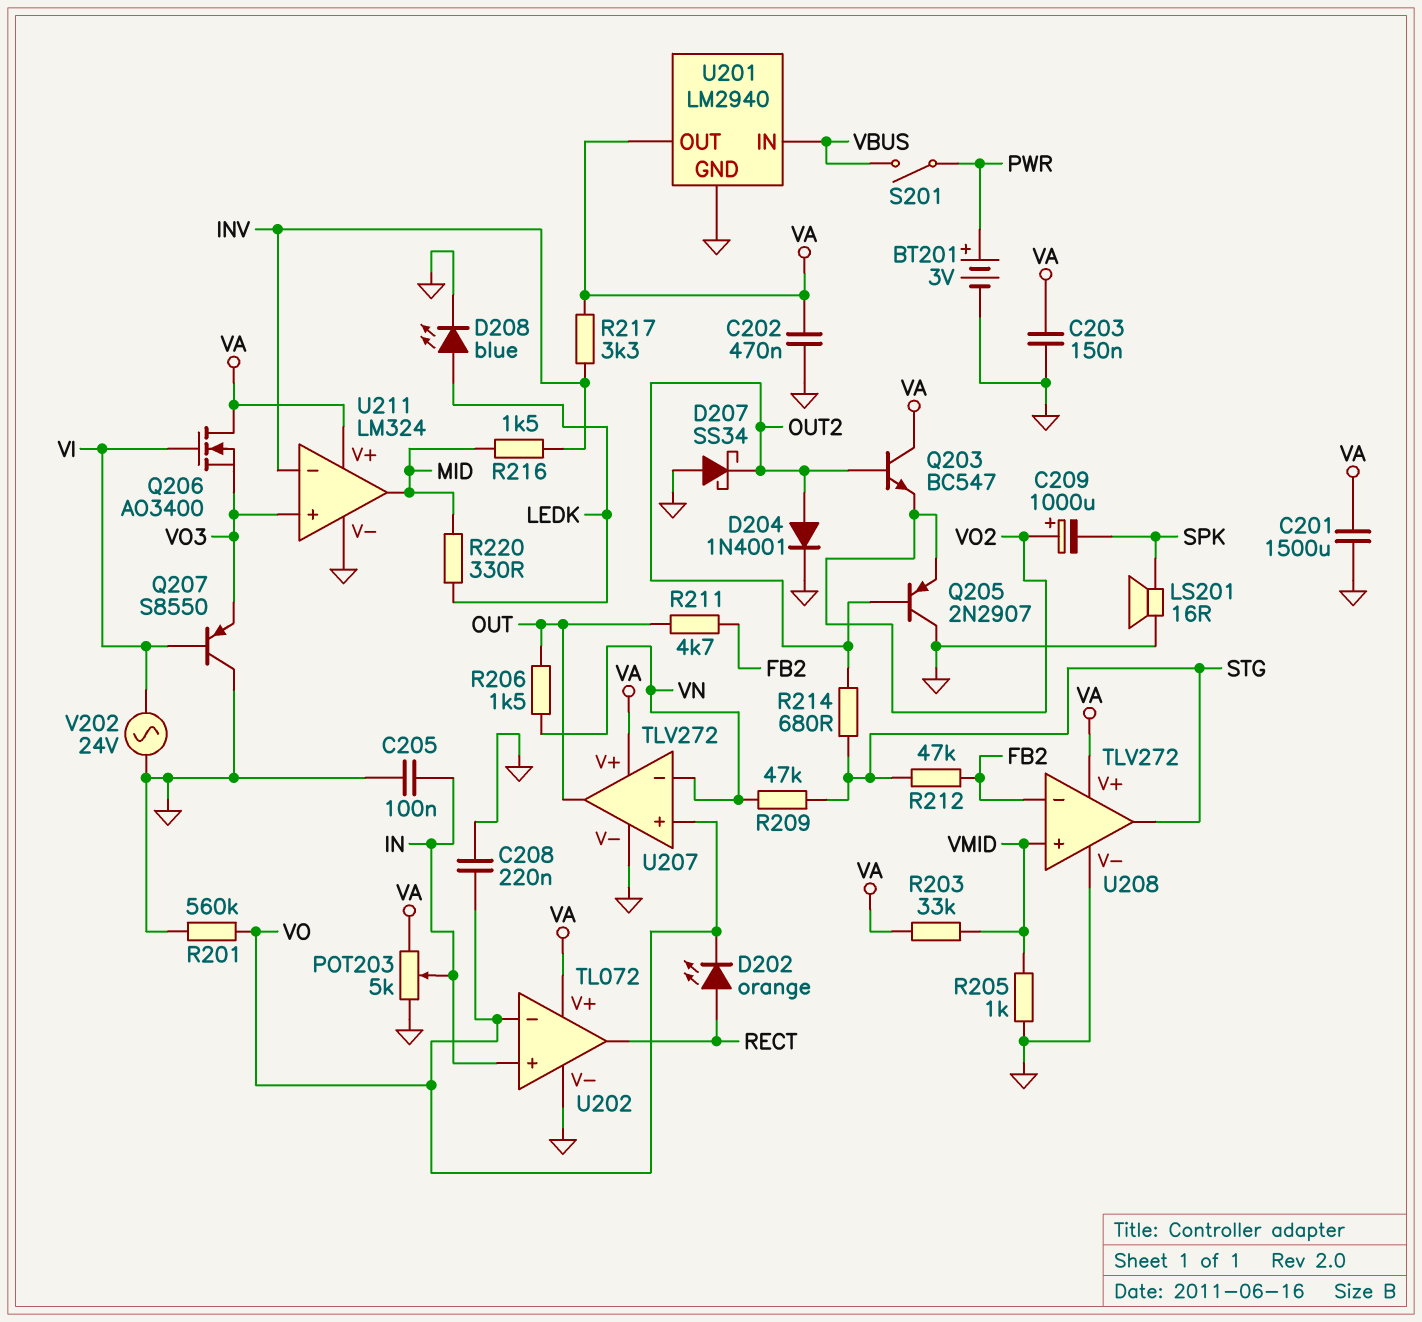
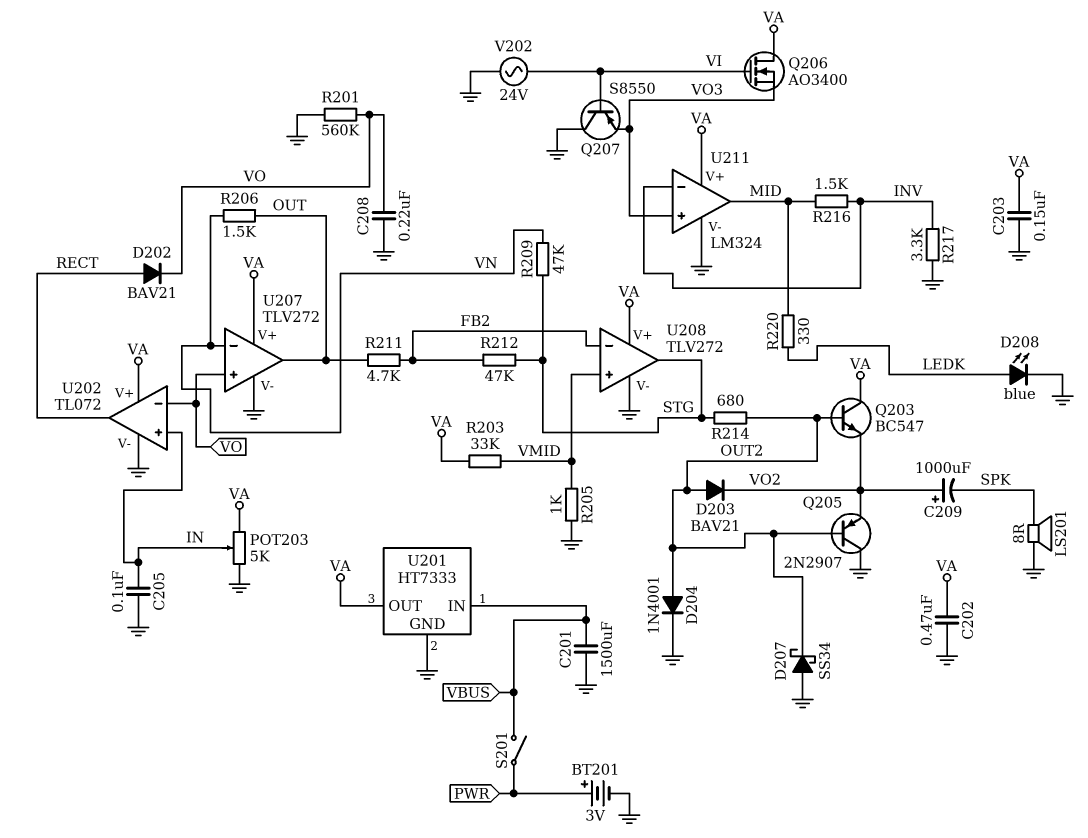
C201: 1500uF (GND, VA) -> 1500uF (GND, VBUS)
D202: LED orange (A RECT, K VO) -> diode BAV21 (A RECT, K VO)
D203: none -> diode BAV21 (A OUT2, K VO2)
LS201: speaker 16R (GND, SPK) -> speaker 8R (GND, SPK)
R217: 3.3k (INV, VA) -> 3.3k (GND, INV)
U201: LM2940 -> HT7333

